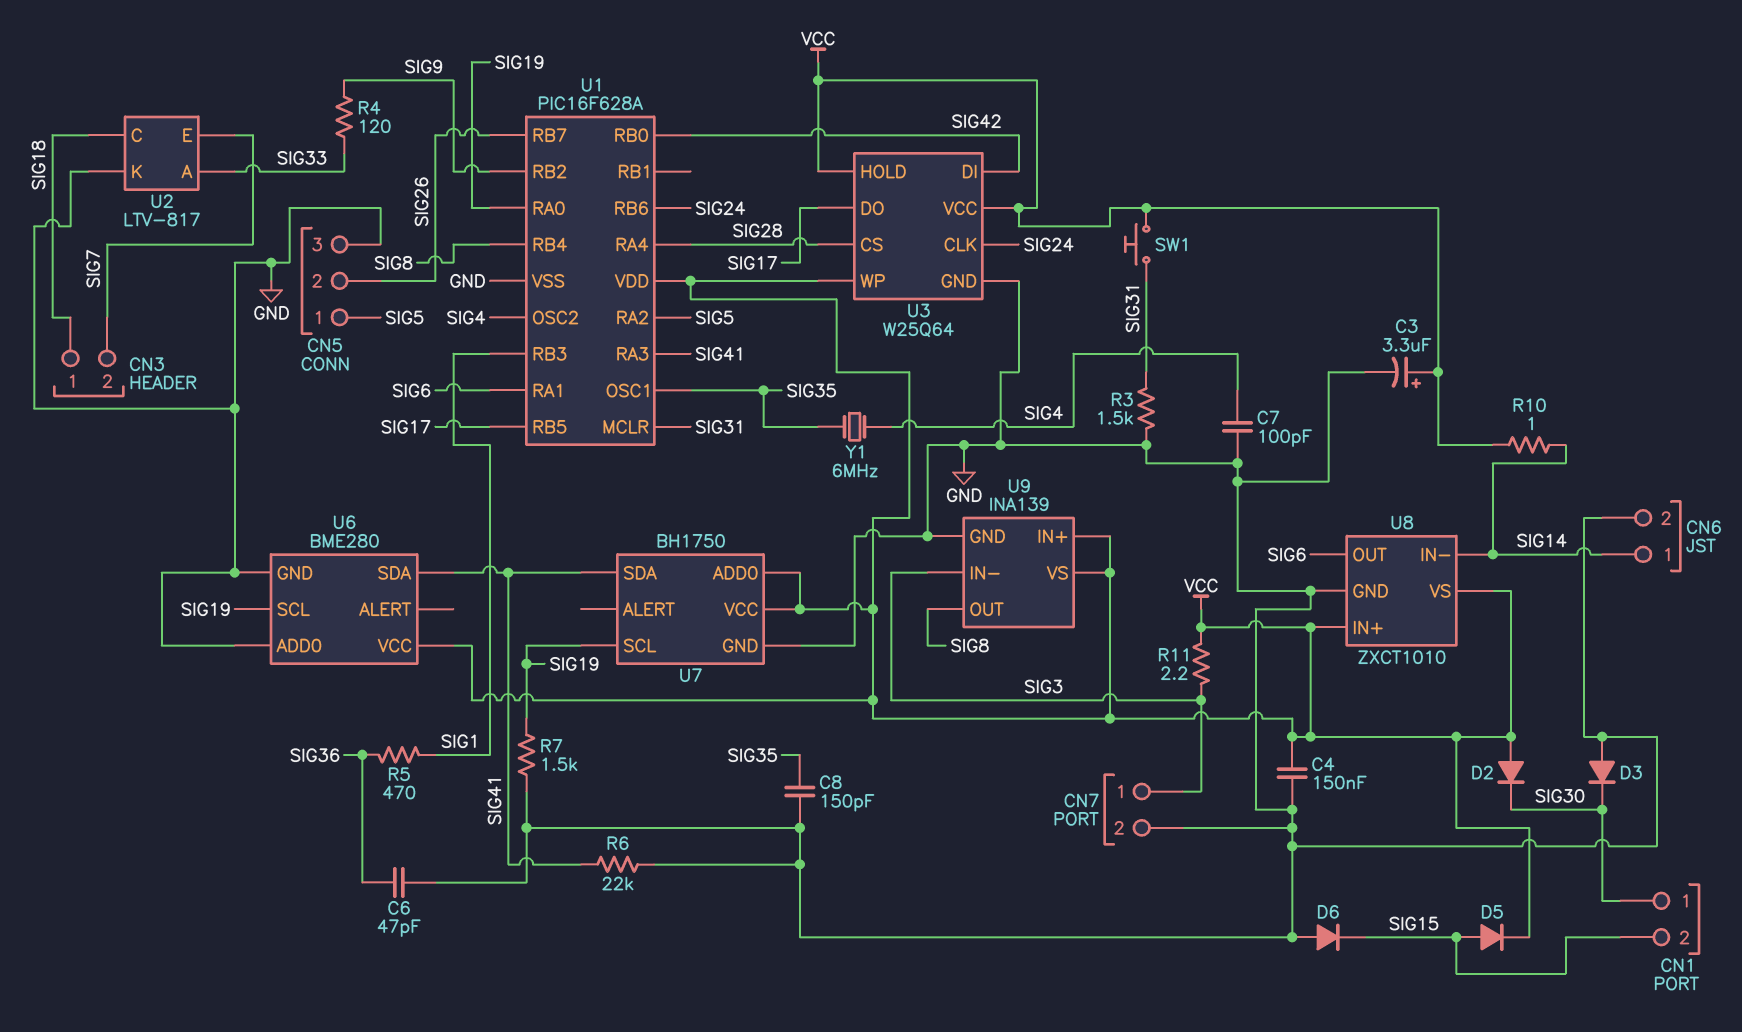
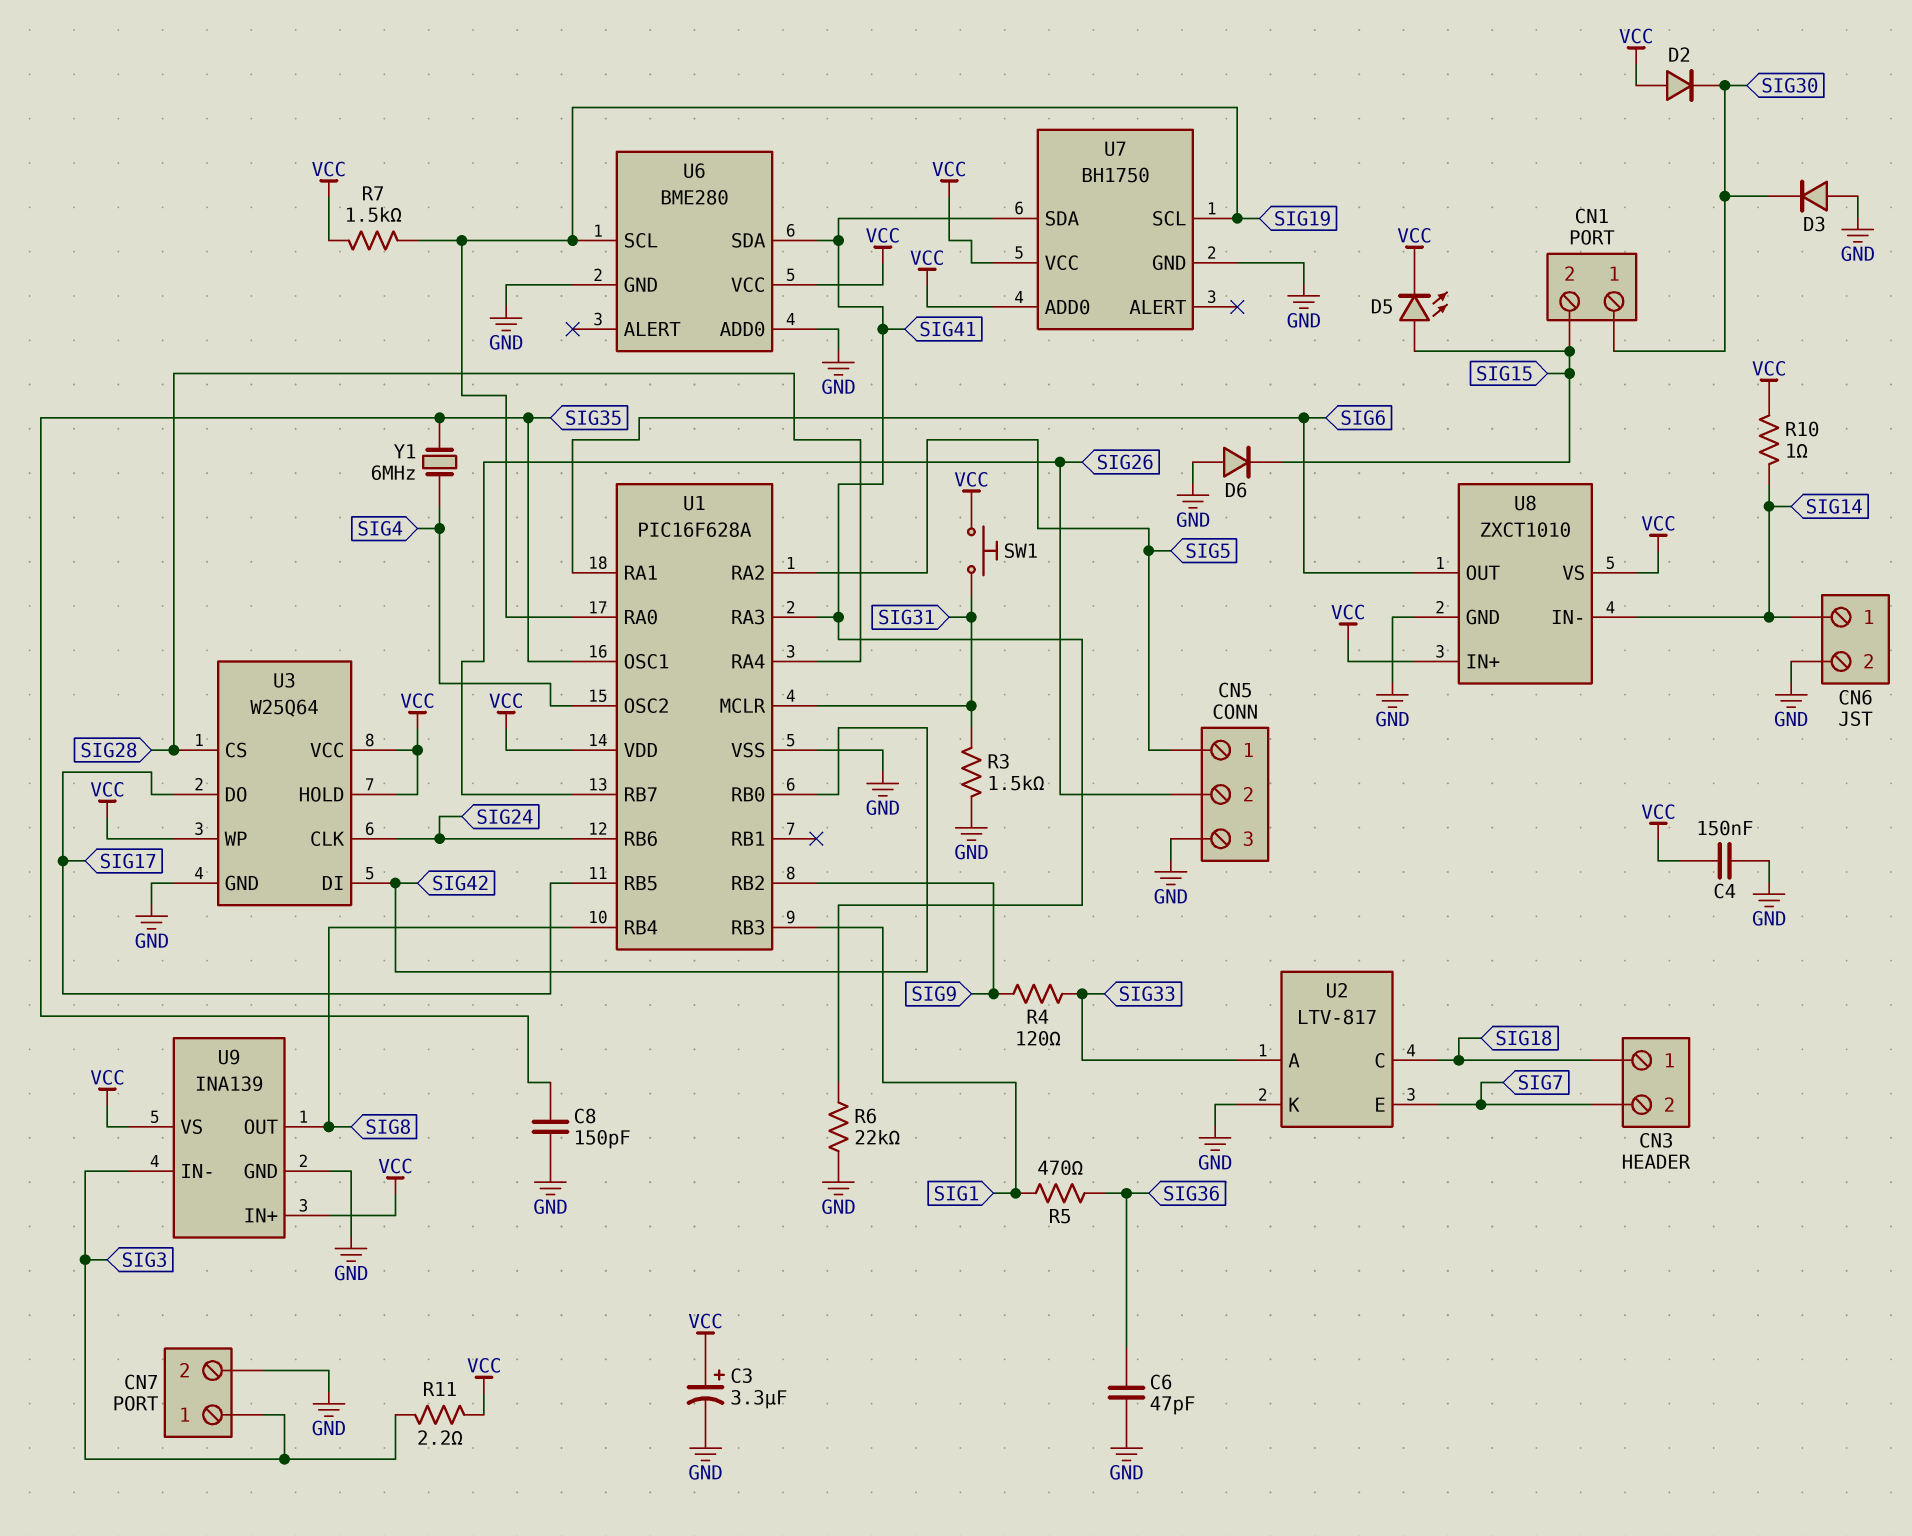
C7: 100pF (GND, SIG4) -> none
D5: diode (A SIG15, K VCC) -> LED (A SIG15, K VCC)
R7: 1.5k (GND, SIG19) -> 1.5k (SIG19, VCC)

